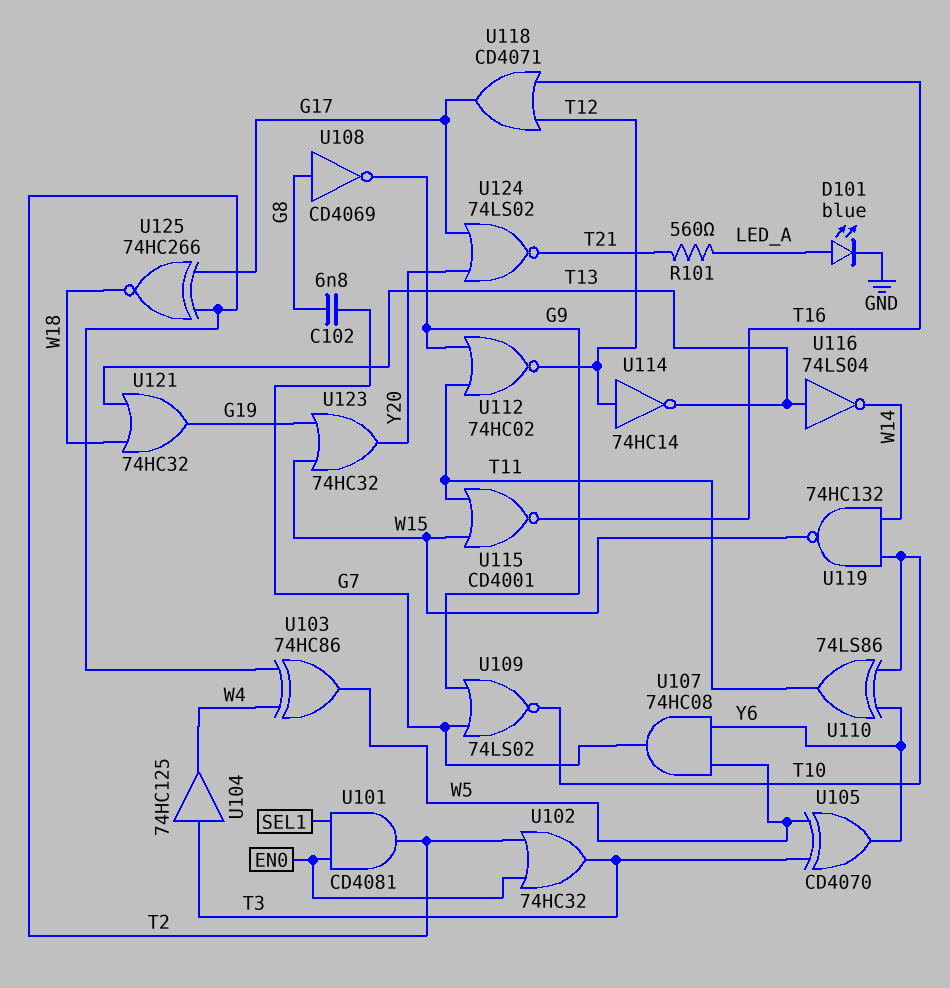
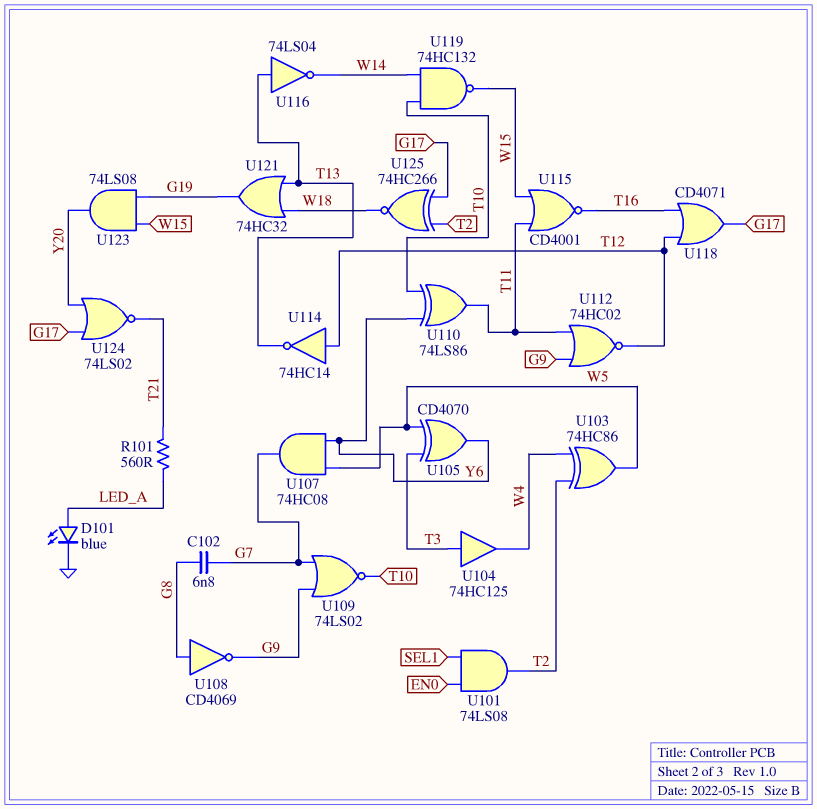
U101: AND CD4081 (in EN0, in SEL1, out T2) -> AND 74LS08 (in EN0, in SEL1, out T2)
U102: OR 74HC32 (in EN0, in T2, out T3) -> none
U123: OR 74HC32 (in G19, in W15, out Y20) -> AND 74LS08 (in G19, in W15, out Y20)

